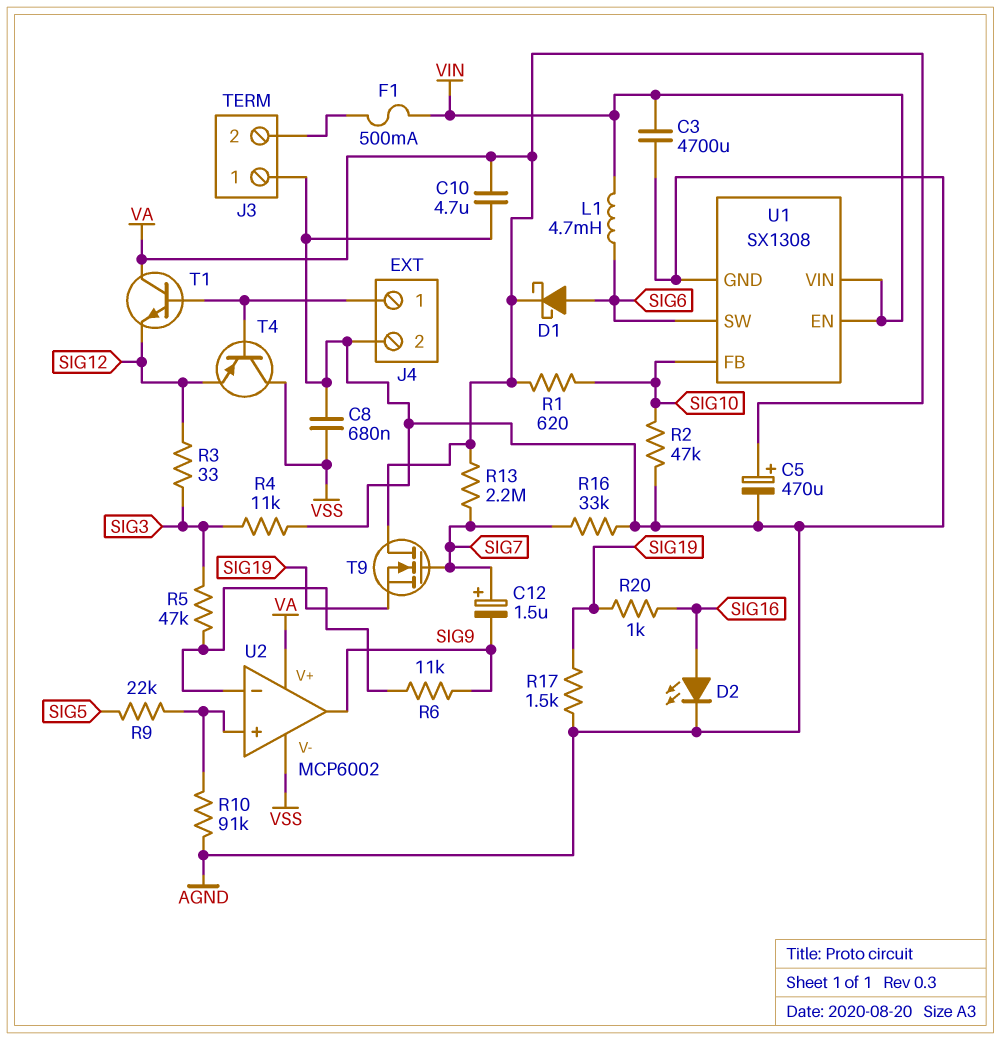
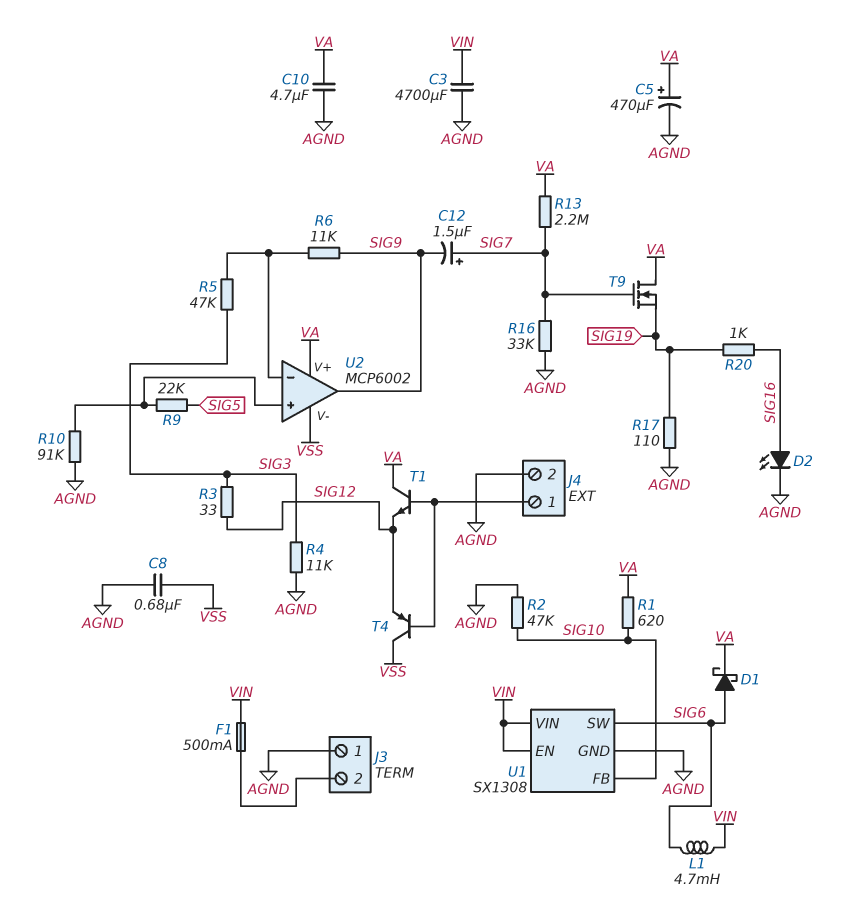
R17: 1.5k (AGND, SIG19) -> 110 (AGND, SIG19)

